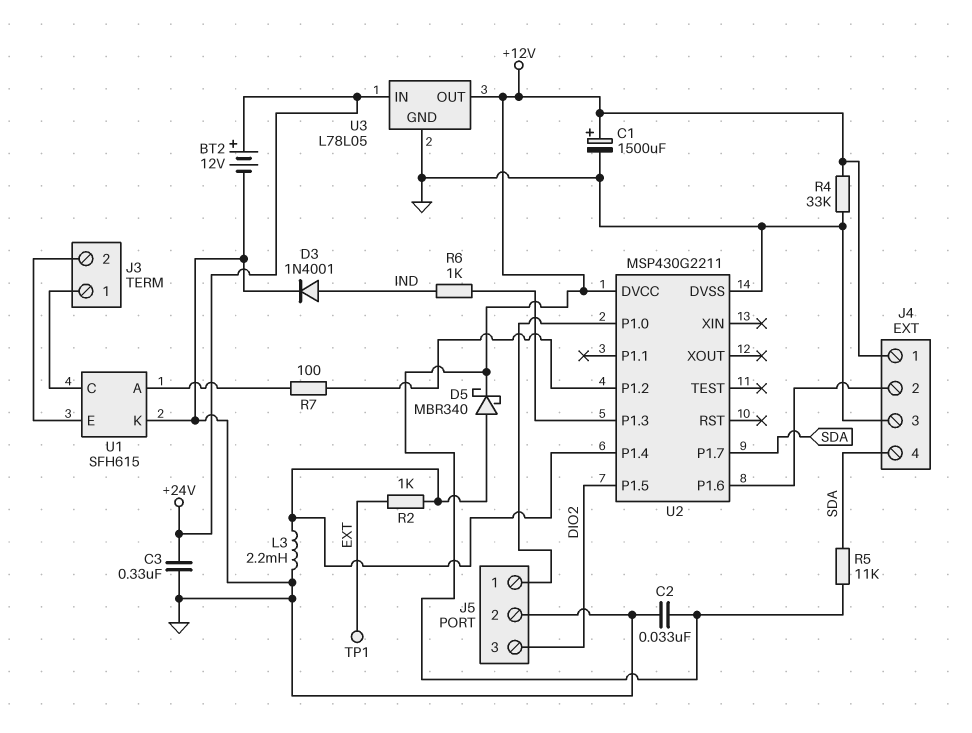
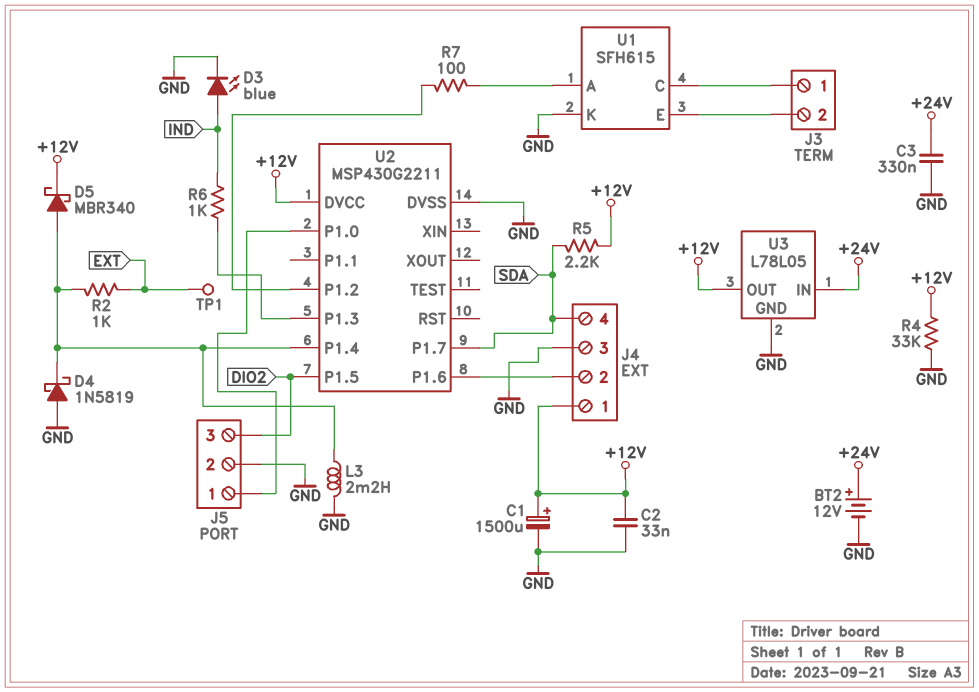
D3: diode 1N4001 (A IND, K GND) -> LED blue (A IND, K GND)
D4: none -> schottky 1N5819 (A GND, K U2/P1.4)
R5: 11k (+12V, SDA) -> 2.2k (+12V, SDA)

